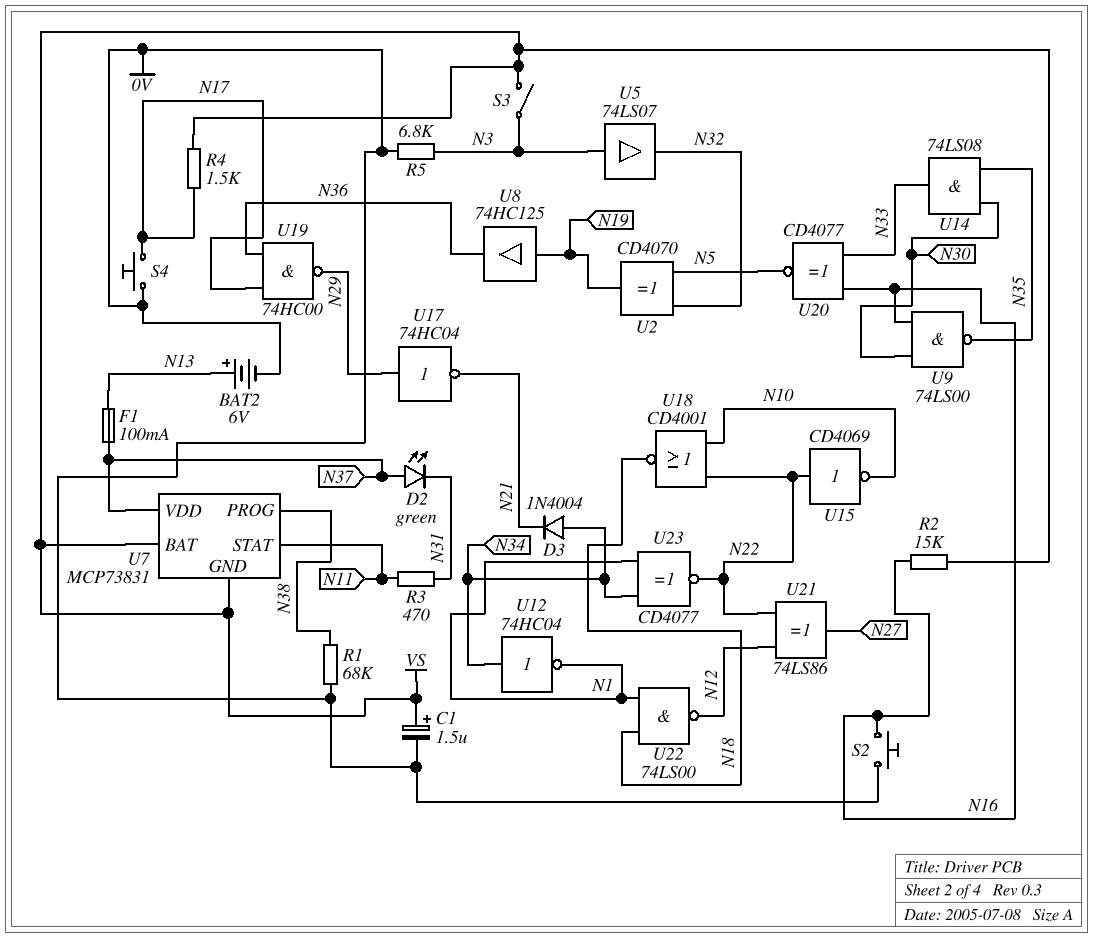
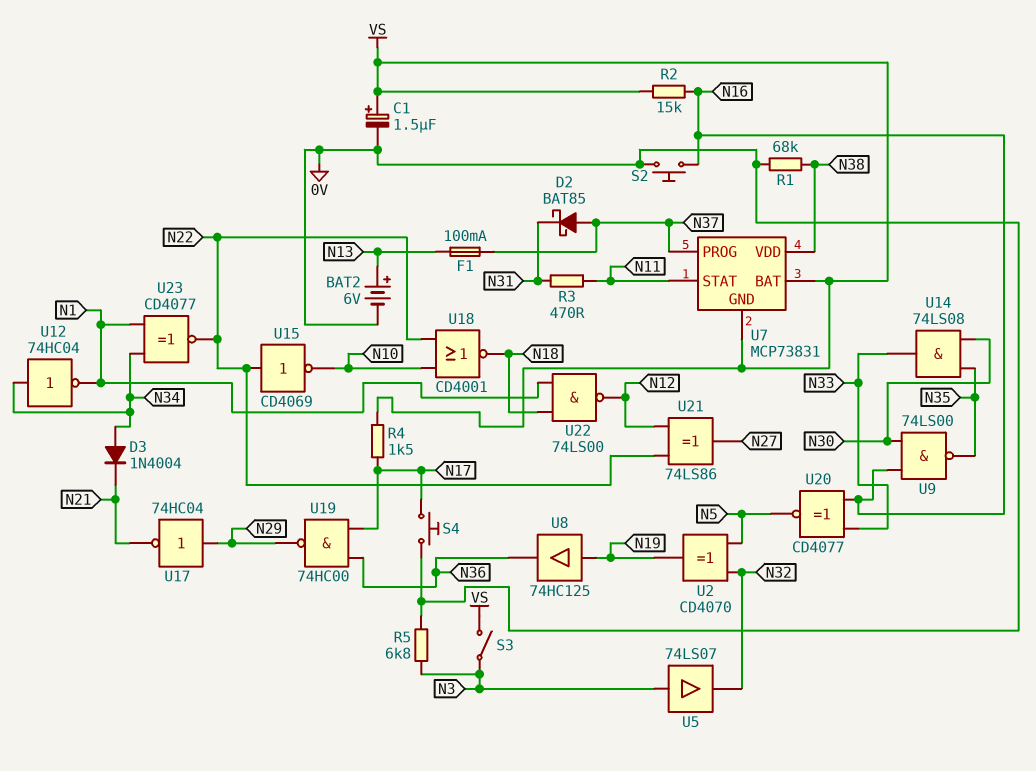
D2: LED green (A N37, K N31) -> schottky BAT85 (A N37, K N31)
U7 pin PROG: N38 -> N37
U7 pin VDD: N37 -> N38

